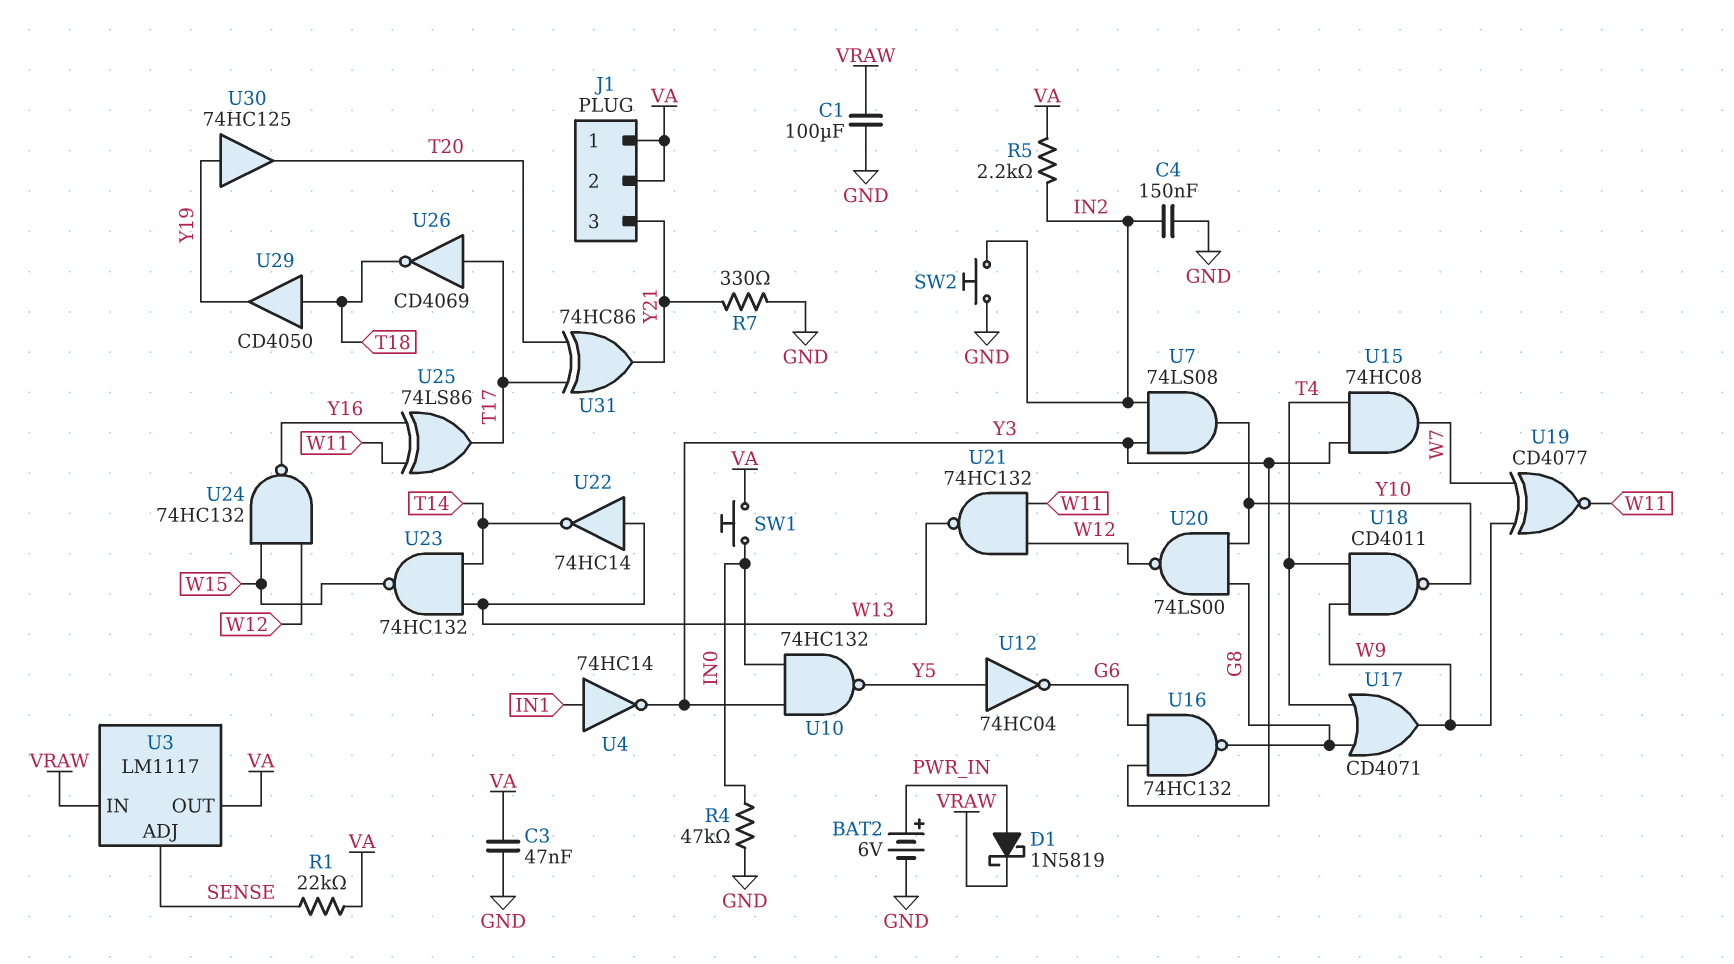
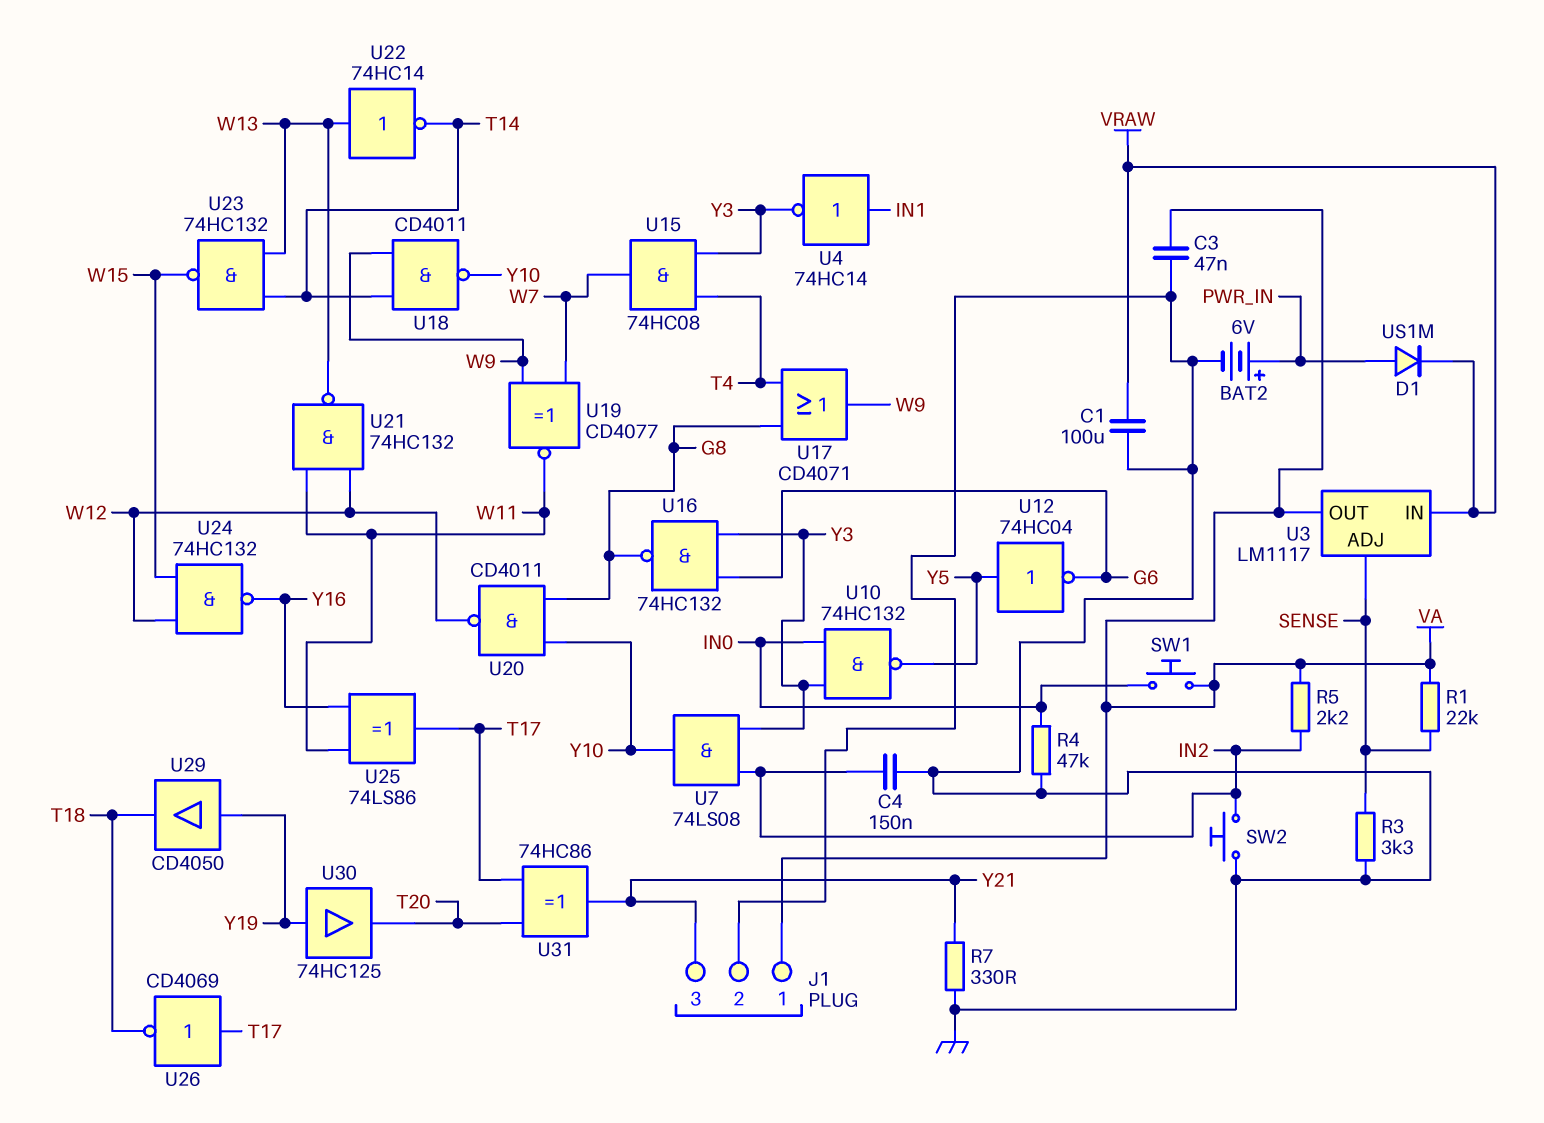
D1: schottky 1N5819 (A PWR_IN, K VRAW) -> diode US1M (A PWR_IN, K VRAW)
J1 pin 2: VA -> GND
R3: none -> 3.3k (GND, SENSE)
U18: NAND CD4011 (in T4, in W9, out Y10) -> NAND CD4011 (in T14, in W9, out Y10)
U20: NAND 74LS00 (in G8, in Y10, out W12) -> NAND CD4011 (in G8, in Y10, out W12)
U29: buffer CD4050 (in T18, out Y19) -> buffer CD4050 (in Y19, out T18)

